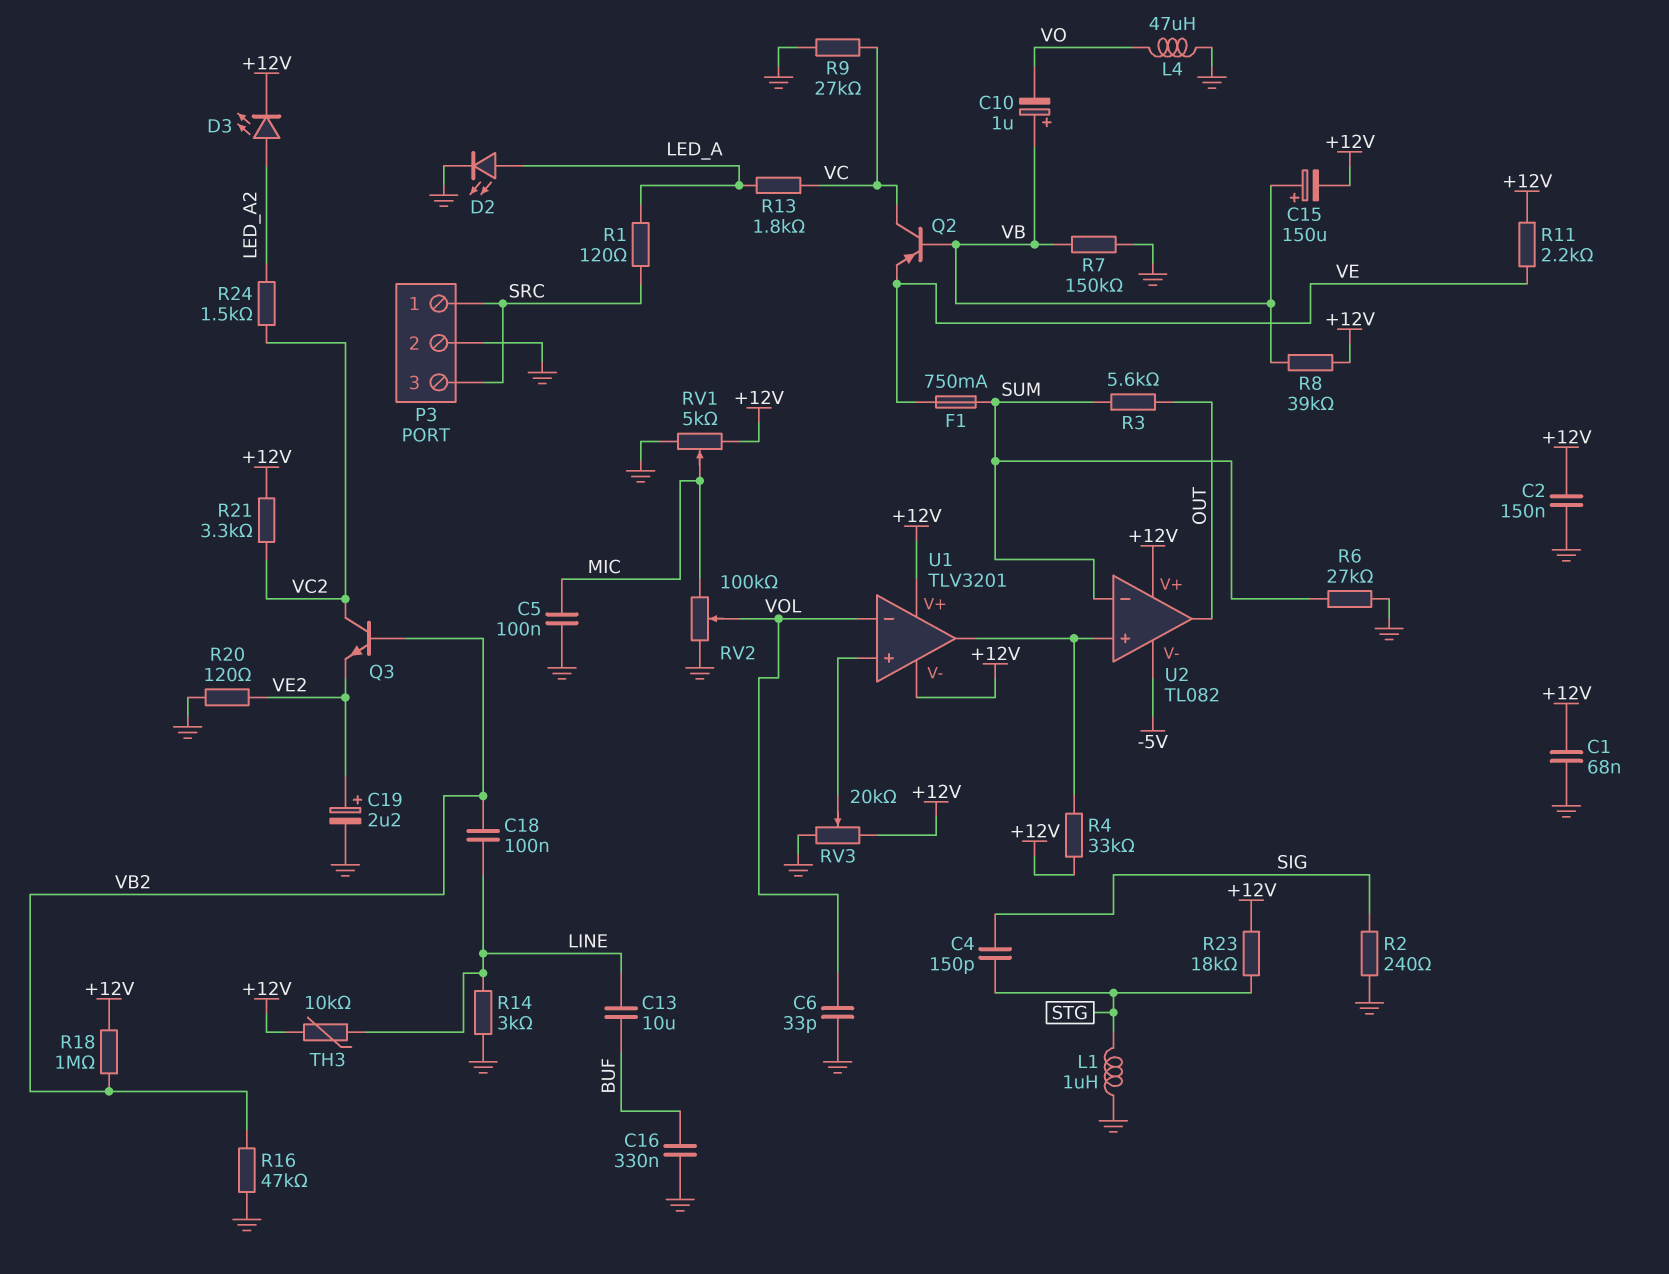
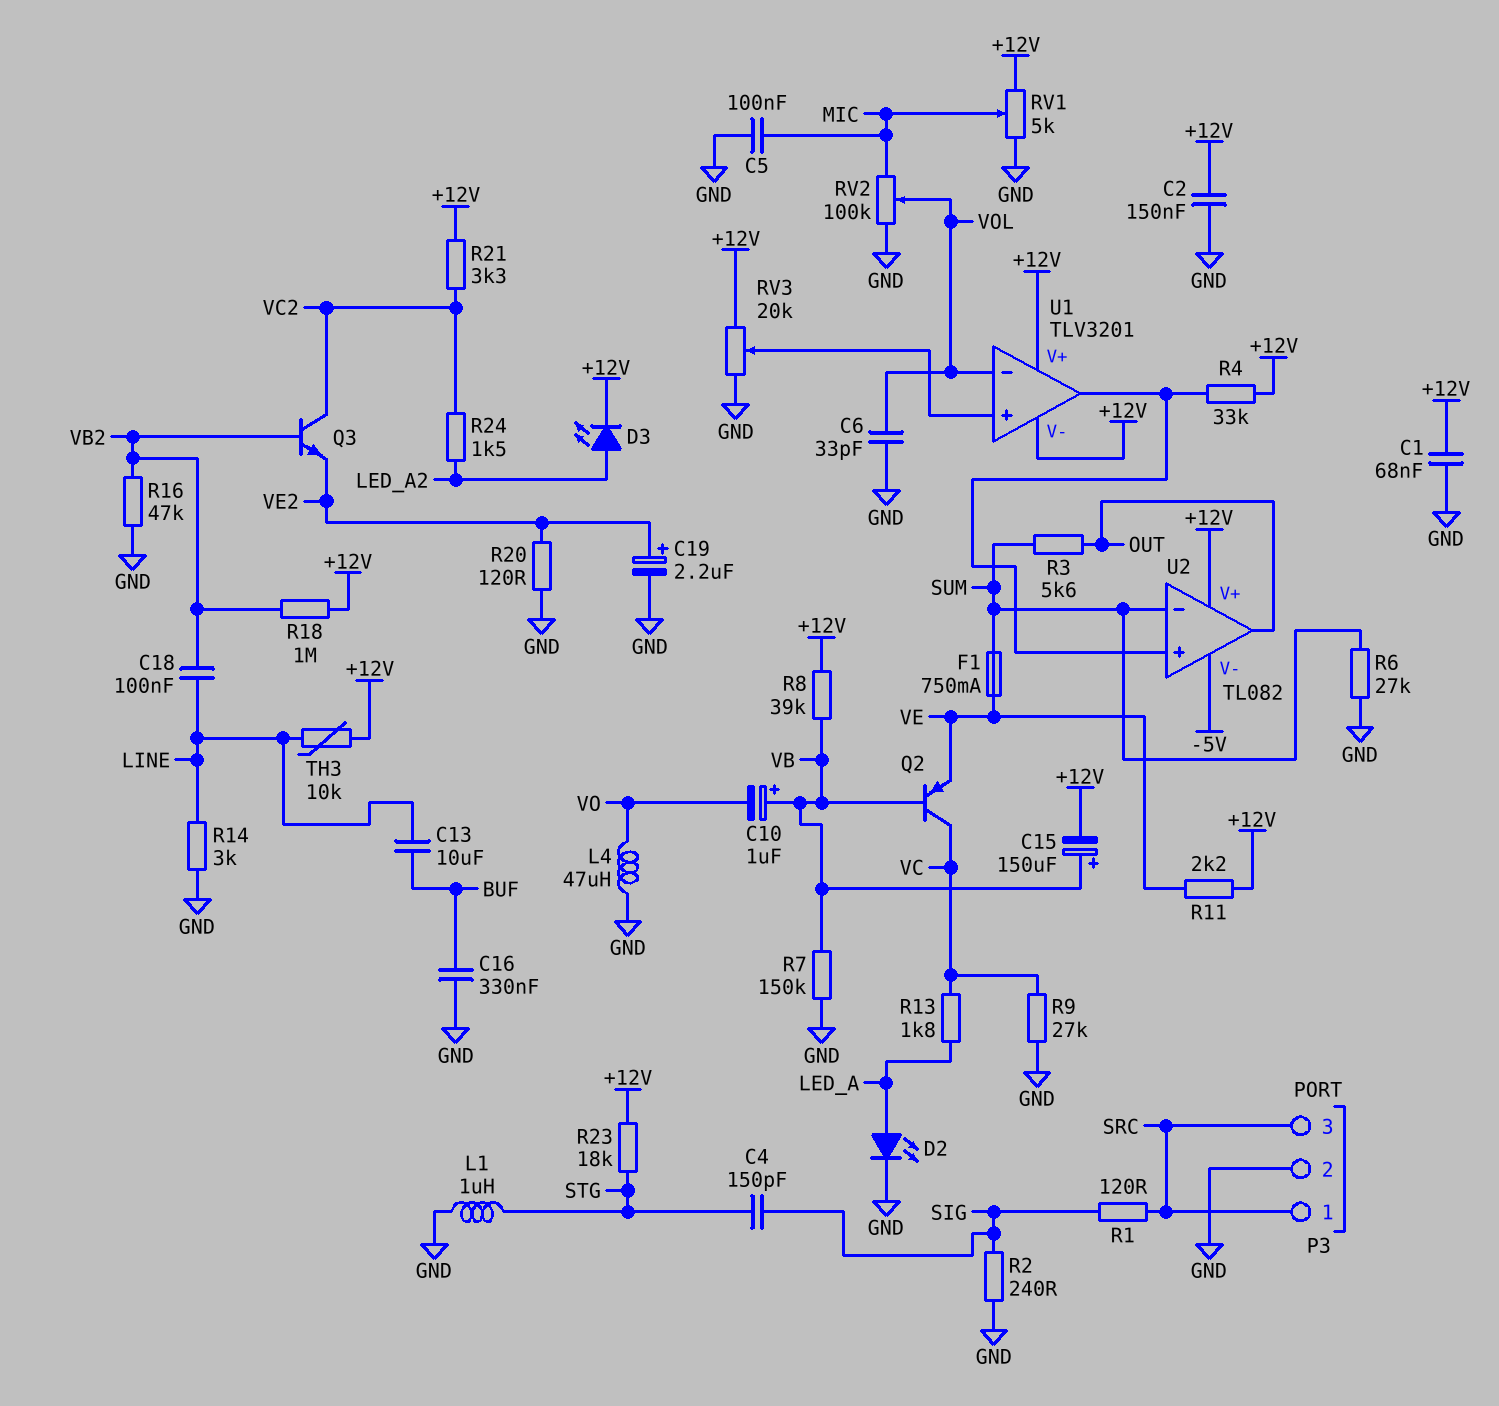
R1: 120 (LED_A, SRC) -> 120 (SIG, SRC)

